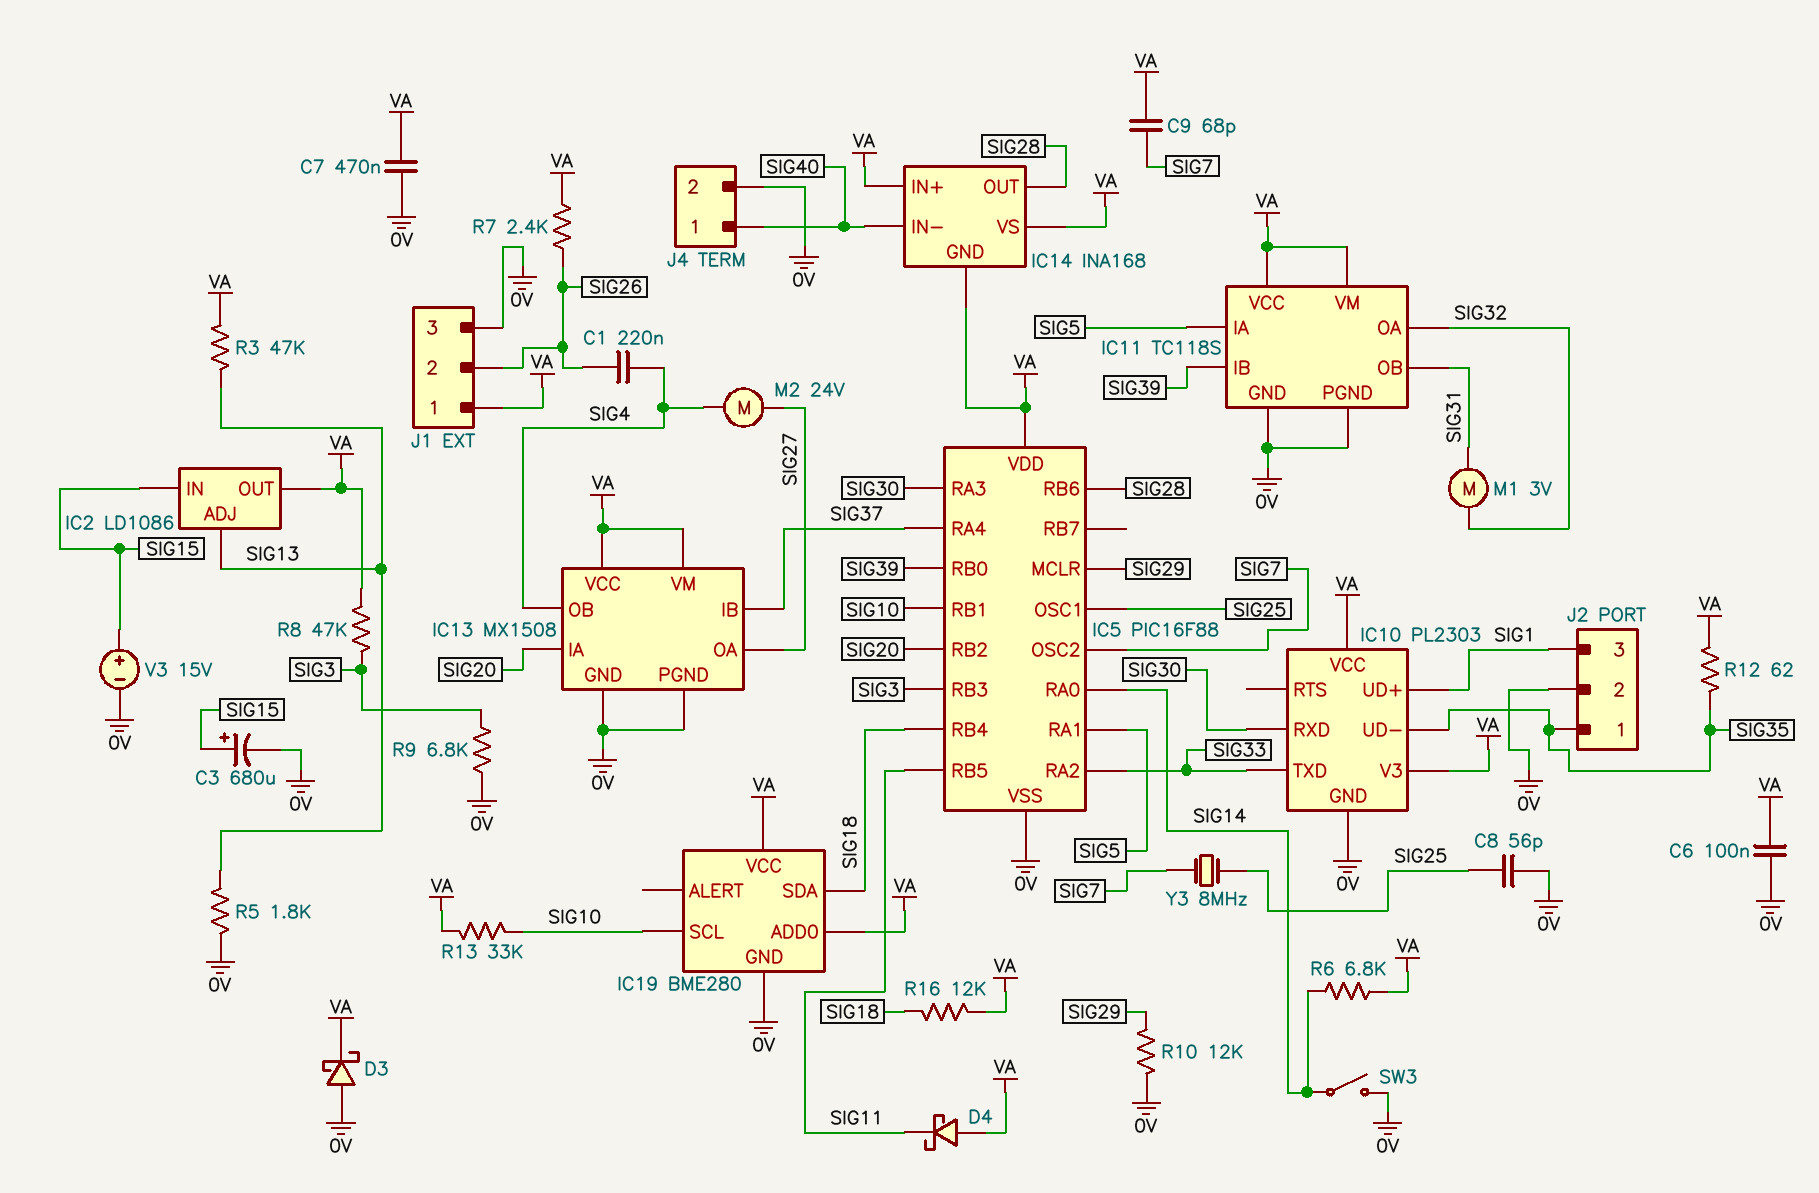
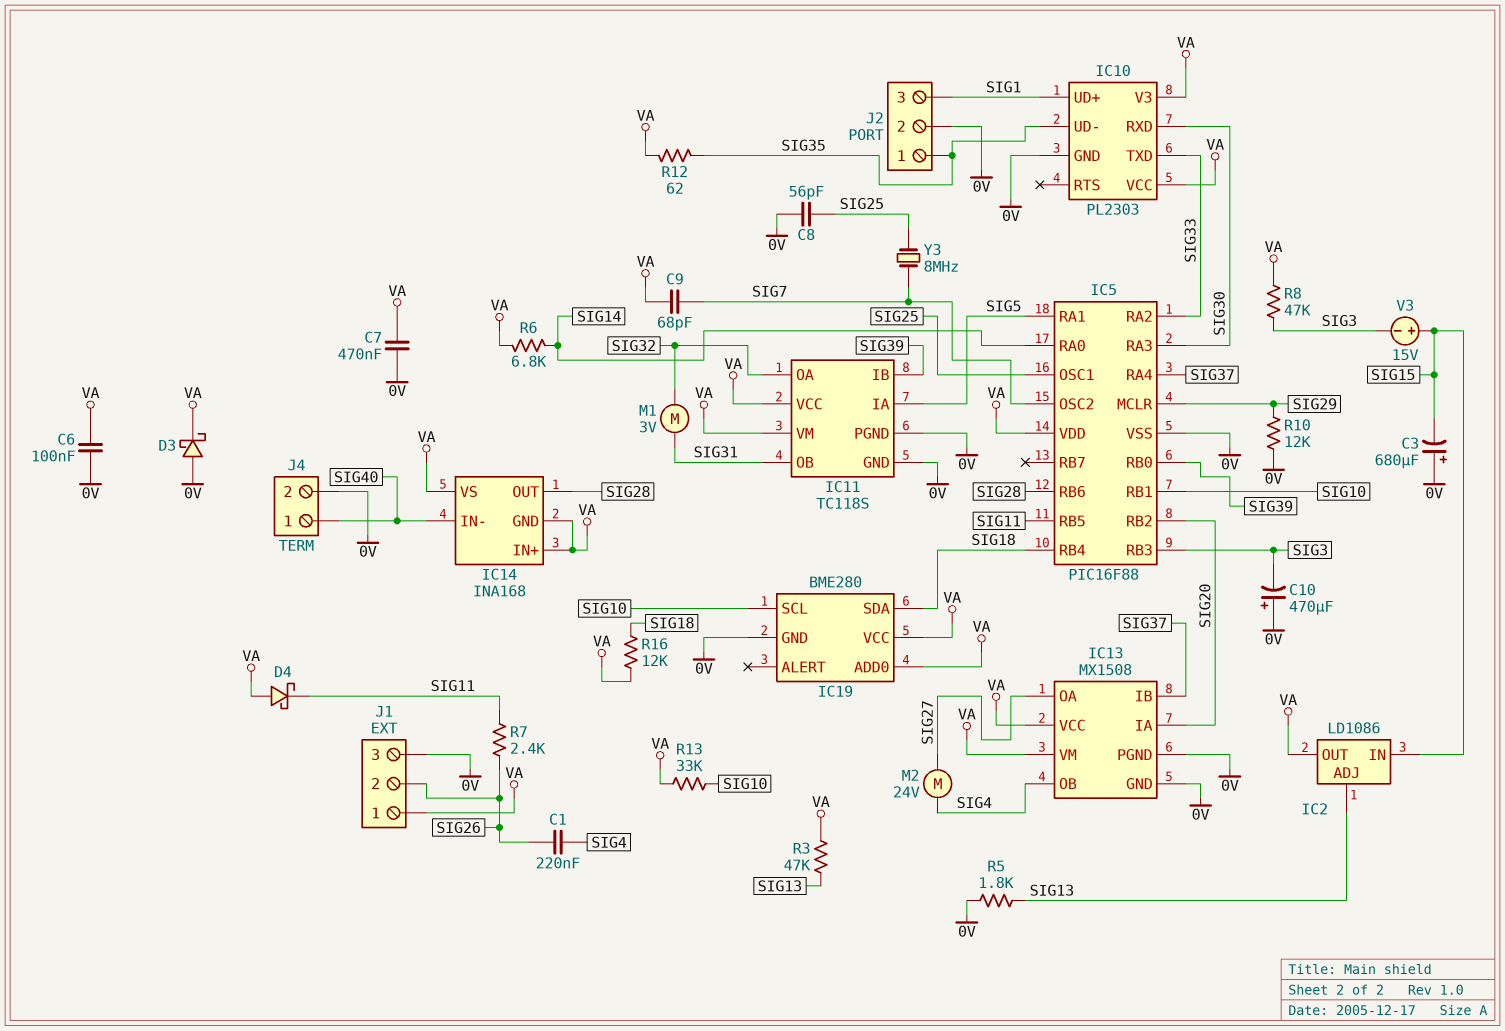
C3: 680uF (plus SIG15, minus 0V) -> 680uF (plus 0V, minus SIG15)
C10: none -> 470uF (plus 0V, minus SIG3)
R7: 2.4k (SIG26, VA) -> 2.4k (SIG11, SIG26)
R9: 6.8k (0V, SIG3) -> none
SW3: switch (0V, SIG14) -> none
V3: 15V (plus SIG15, minus 0V) -> 15V (plus SIG15, minus SIG3)

